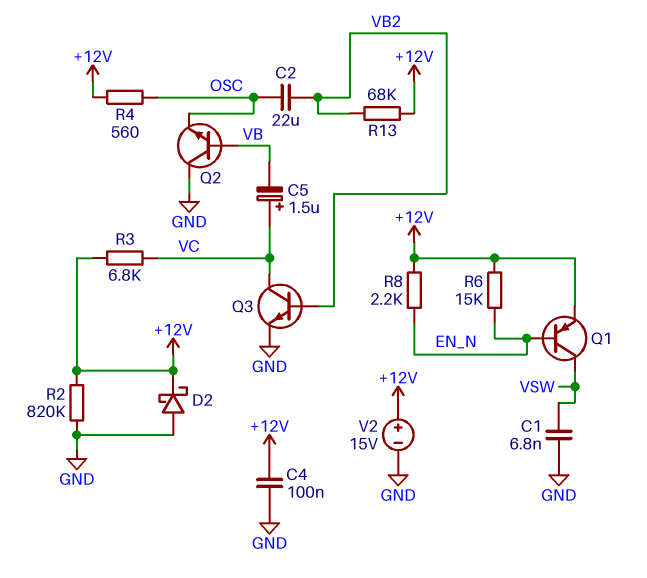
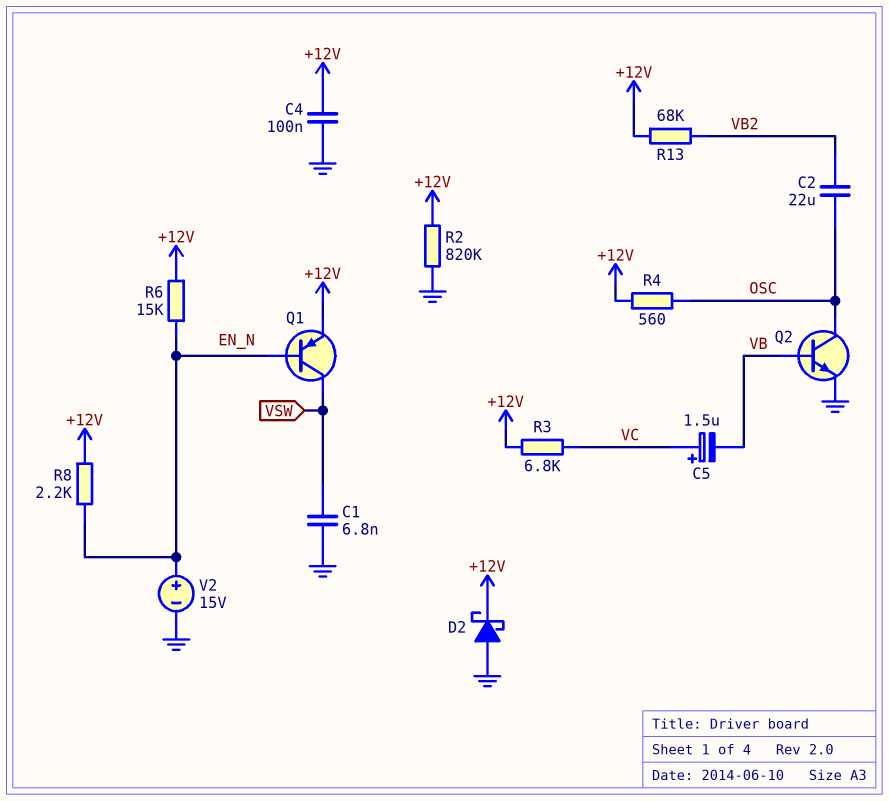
Q2: NPN (B VB, C GND, E OSC) -> NPN (B VB, C OSC, E GND)
Q3: NPN (B VB2, C VC, E GND) -> none
V2: 15V (plus +12V, minus GND) -> 15V (plus EN_N, minus GND)

